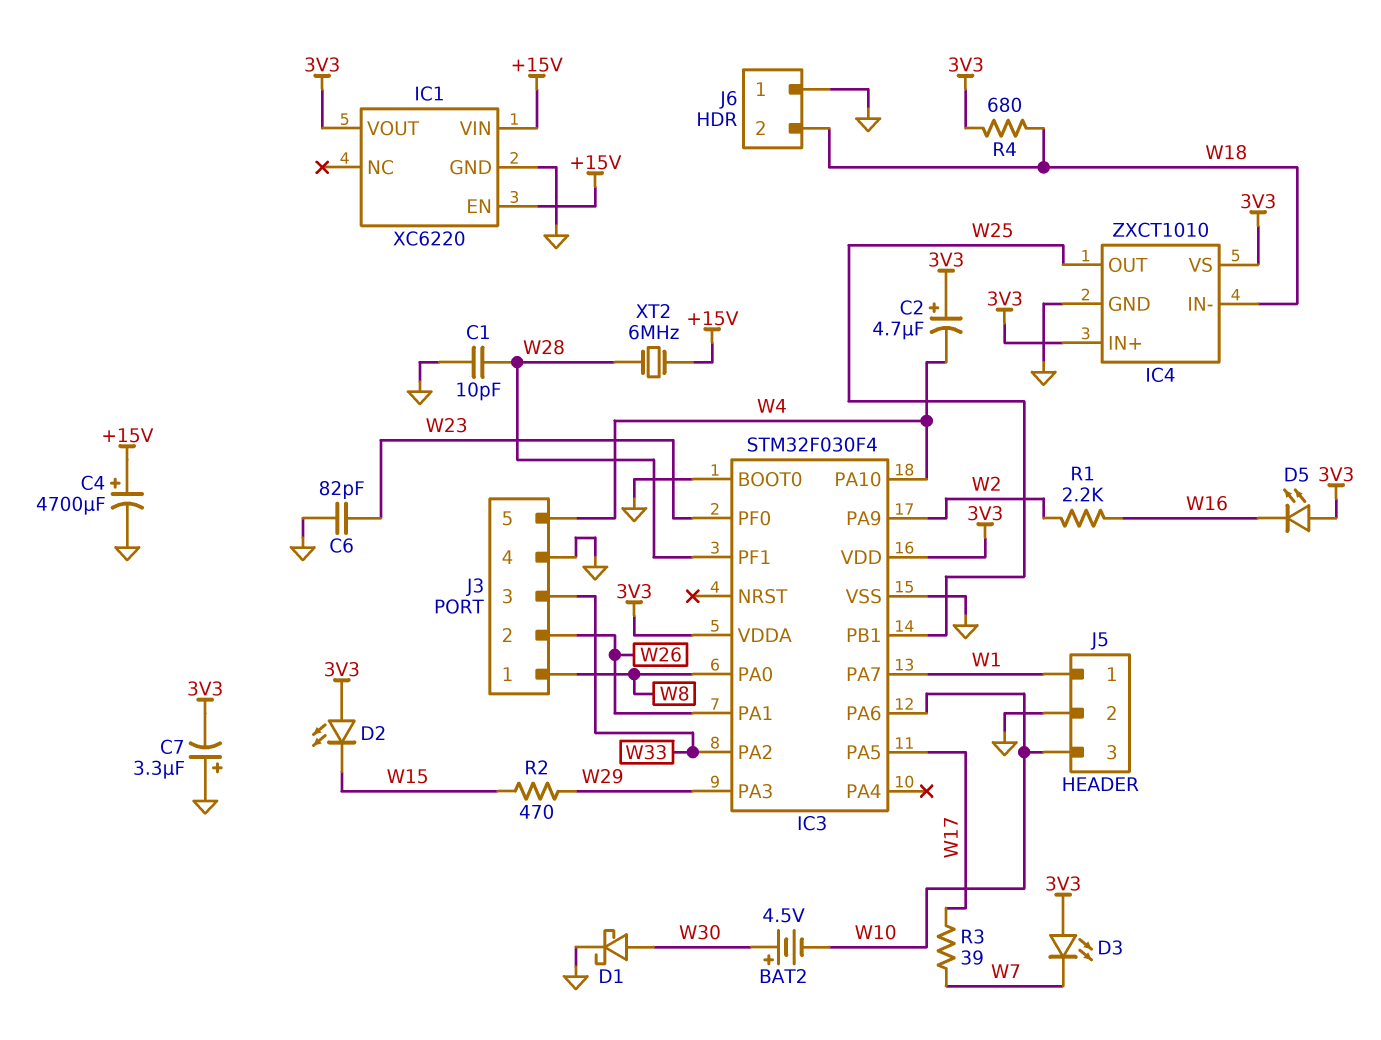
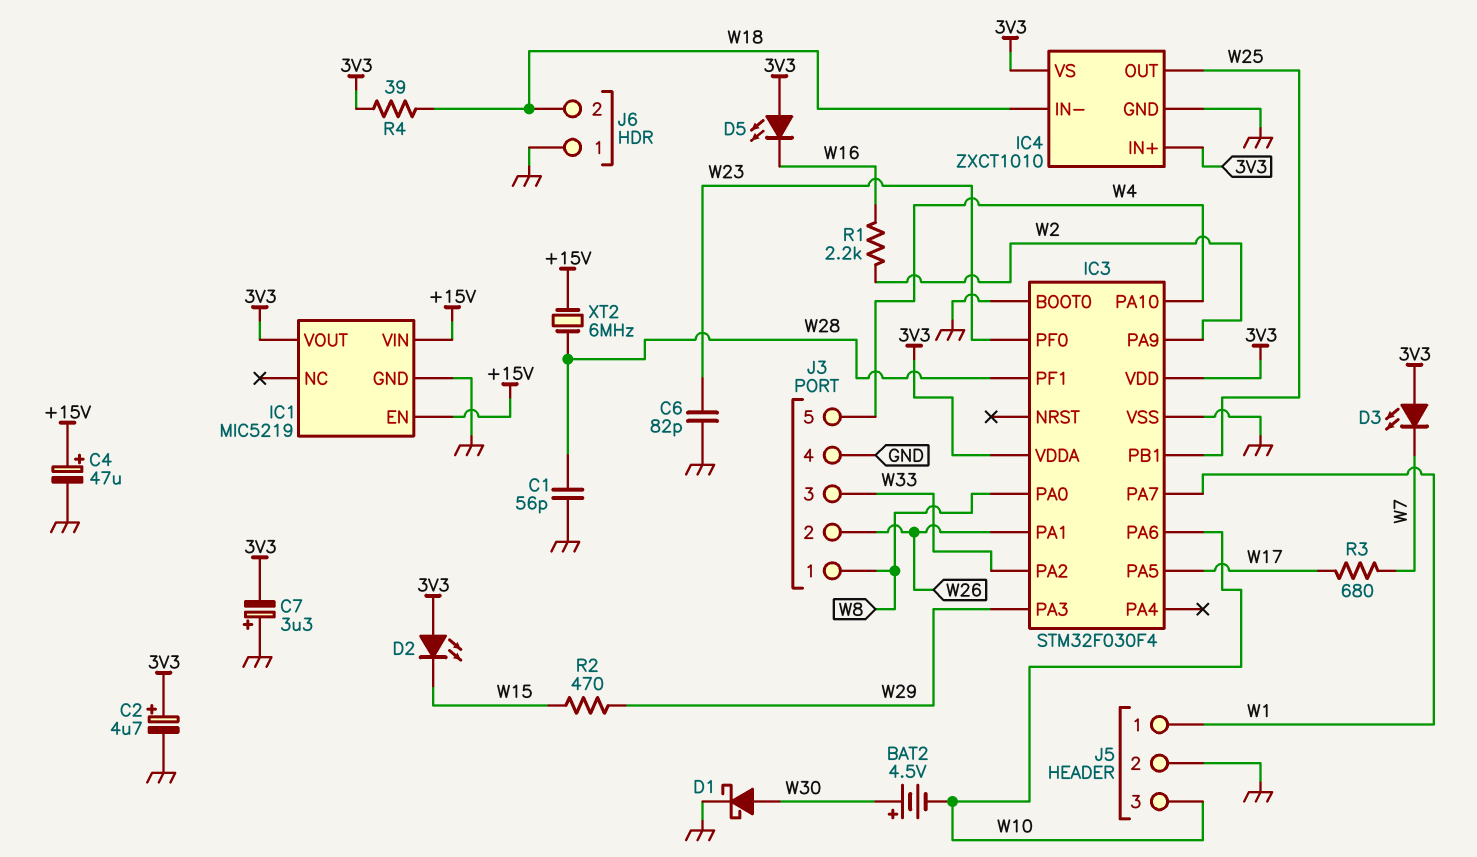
C1: 10pF (GND, W28) -> 56pF (GND, W28)
C2: 4.7uF (plus 3V3, minus W4) -> 4.7uF (plus 3V3, minus GND)
C4: 4700uF (plus +15V, minus GND) -> 47uF (plus +15V, minus GND)
IC1: XC6220 -> MIC5219
R3: 39 (W7, W17) -> 680 (W7, W17)
R4: 680 (3V3, W18) -> 39 (3V3, W18)

